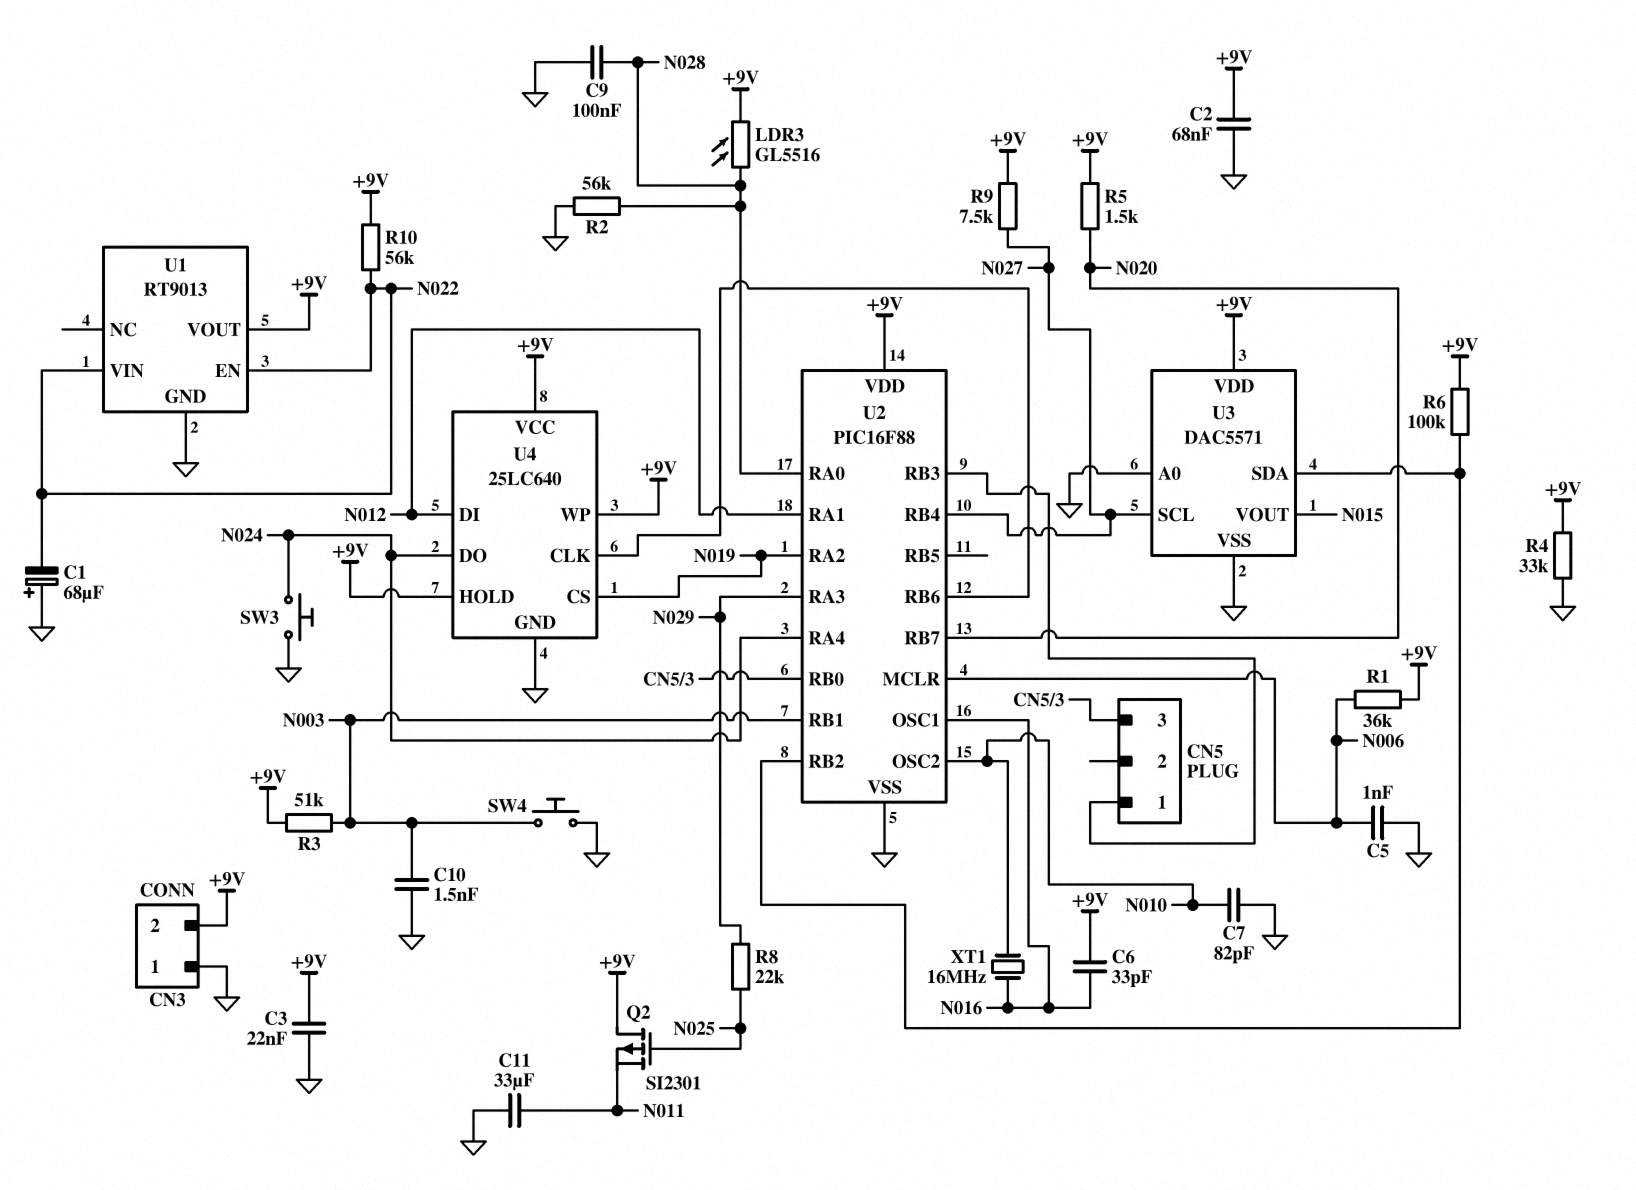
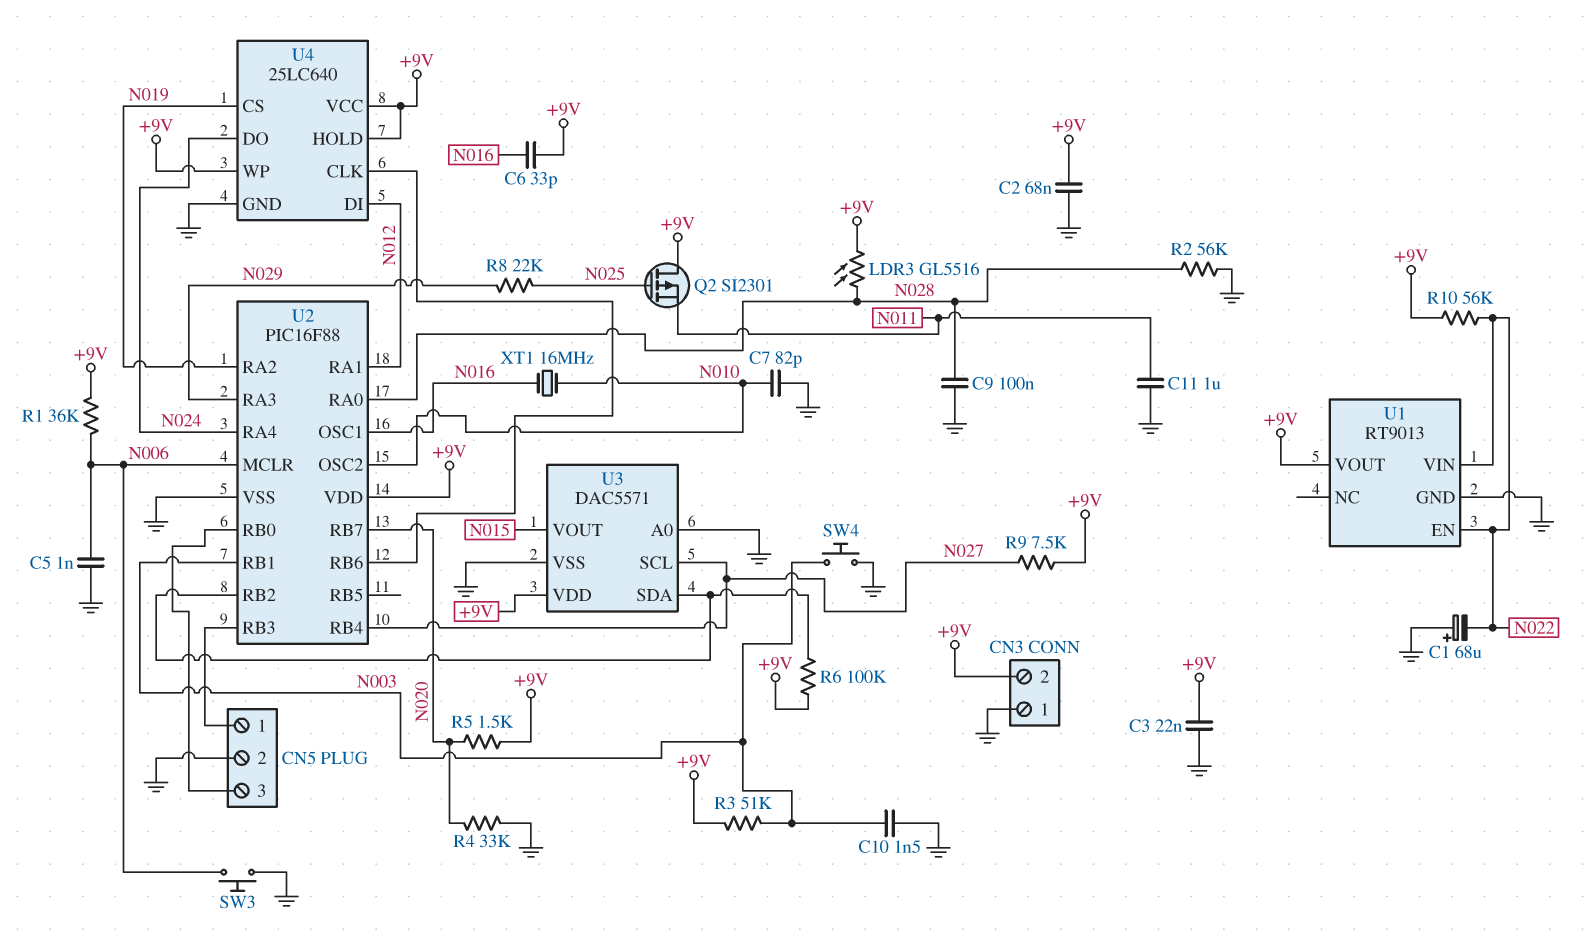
C11: 33uF (GND, N011) -> 1uF (GND, N011)
CN5 pin 2: none -> GND
R4: 33k (+9V, GND) -> 33k (GND, N020)
SW3: button (GND, N024) -> button (GND, N006)

